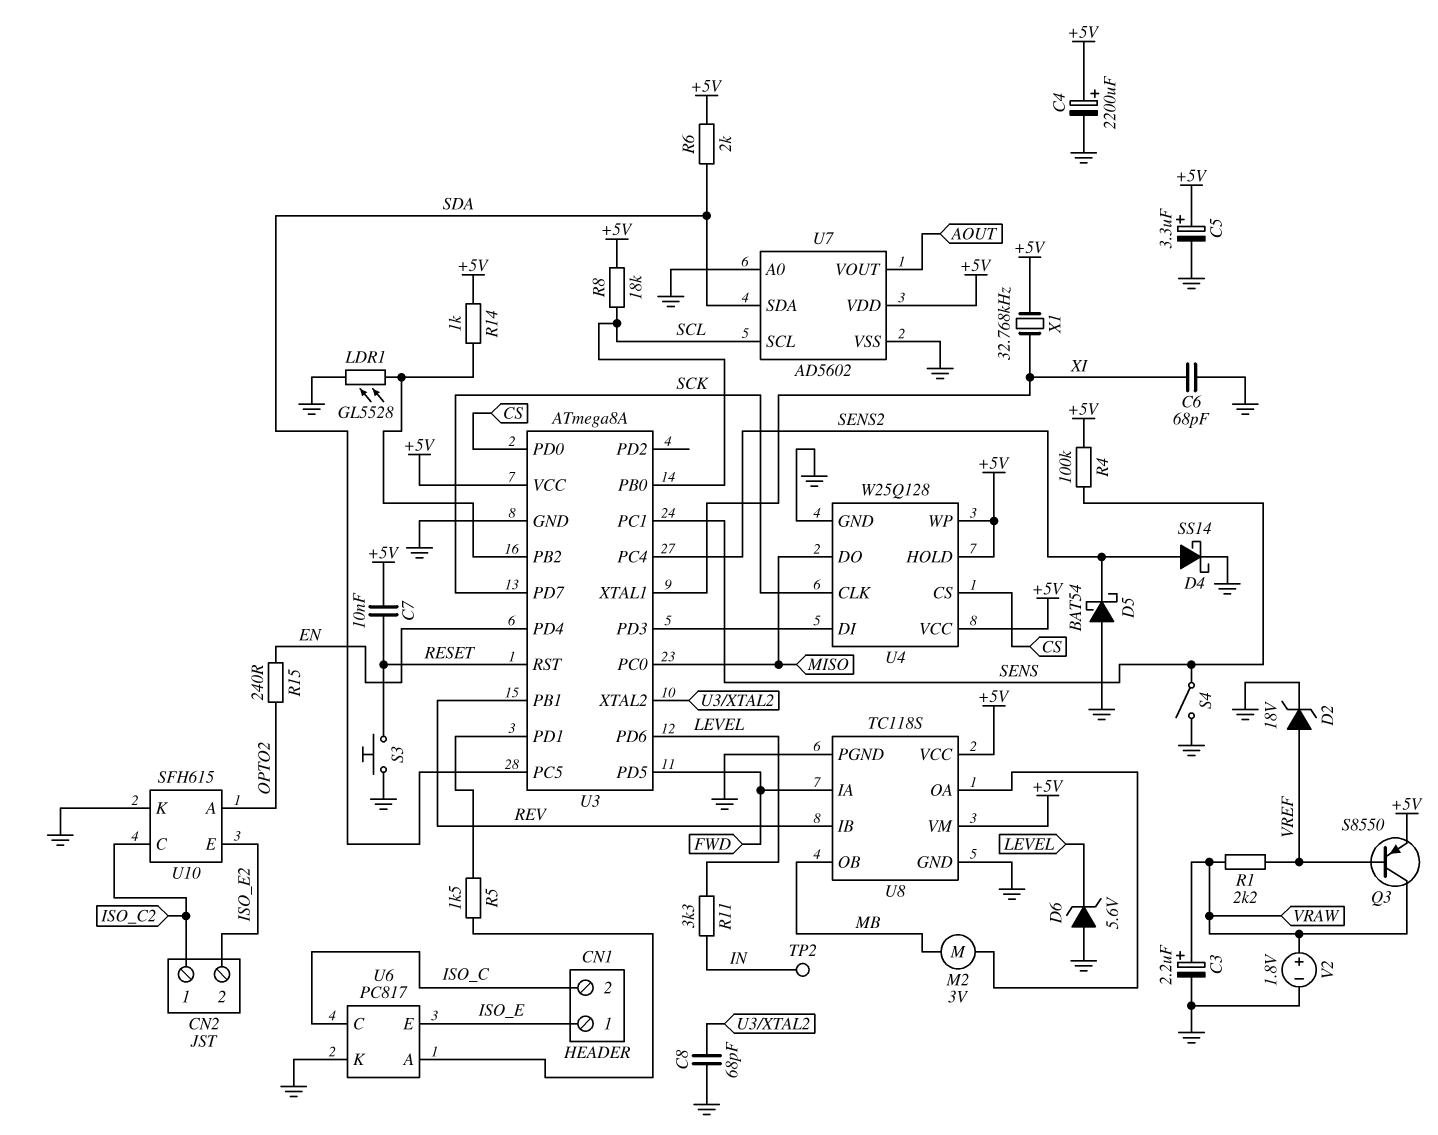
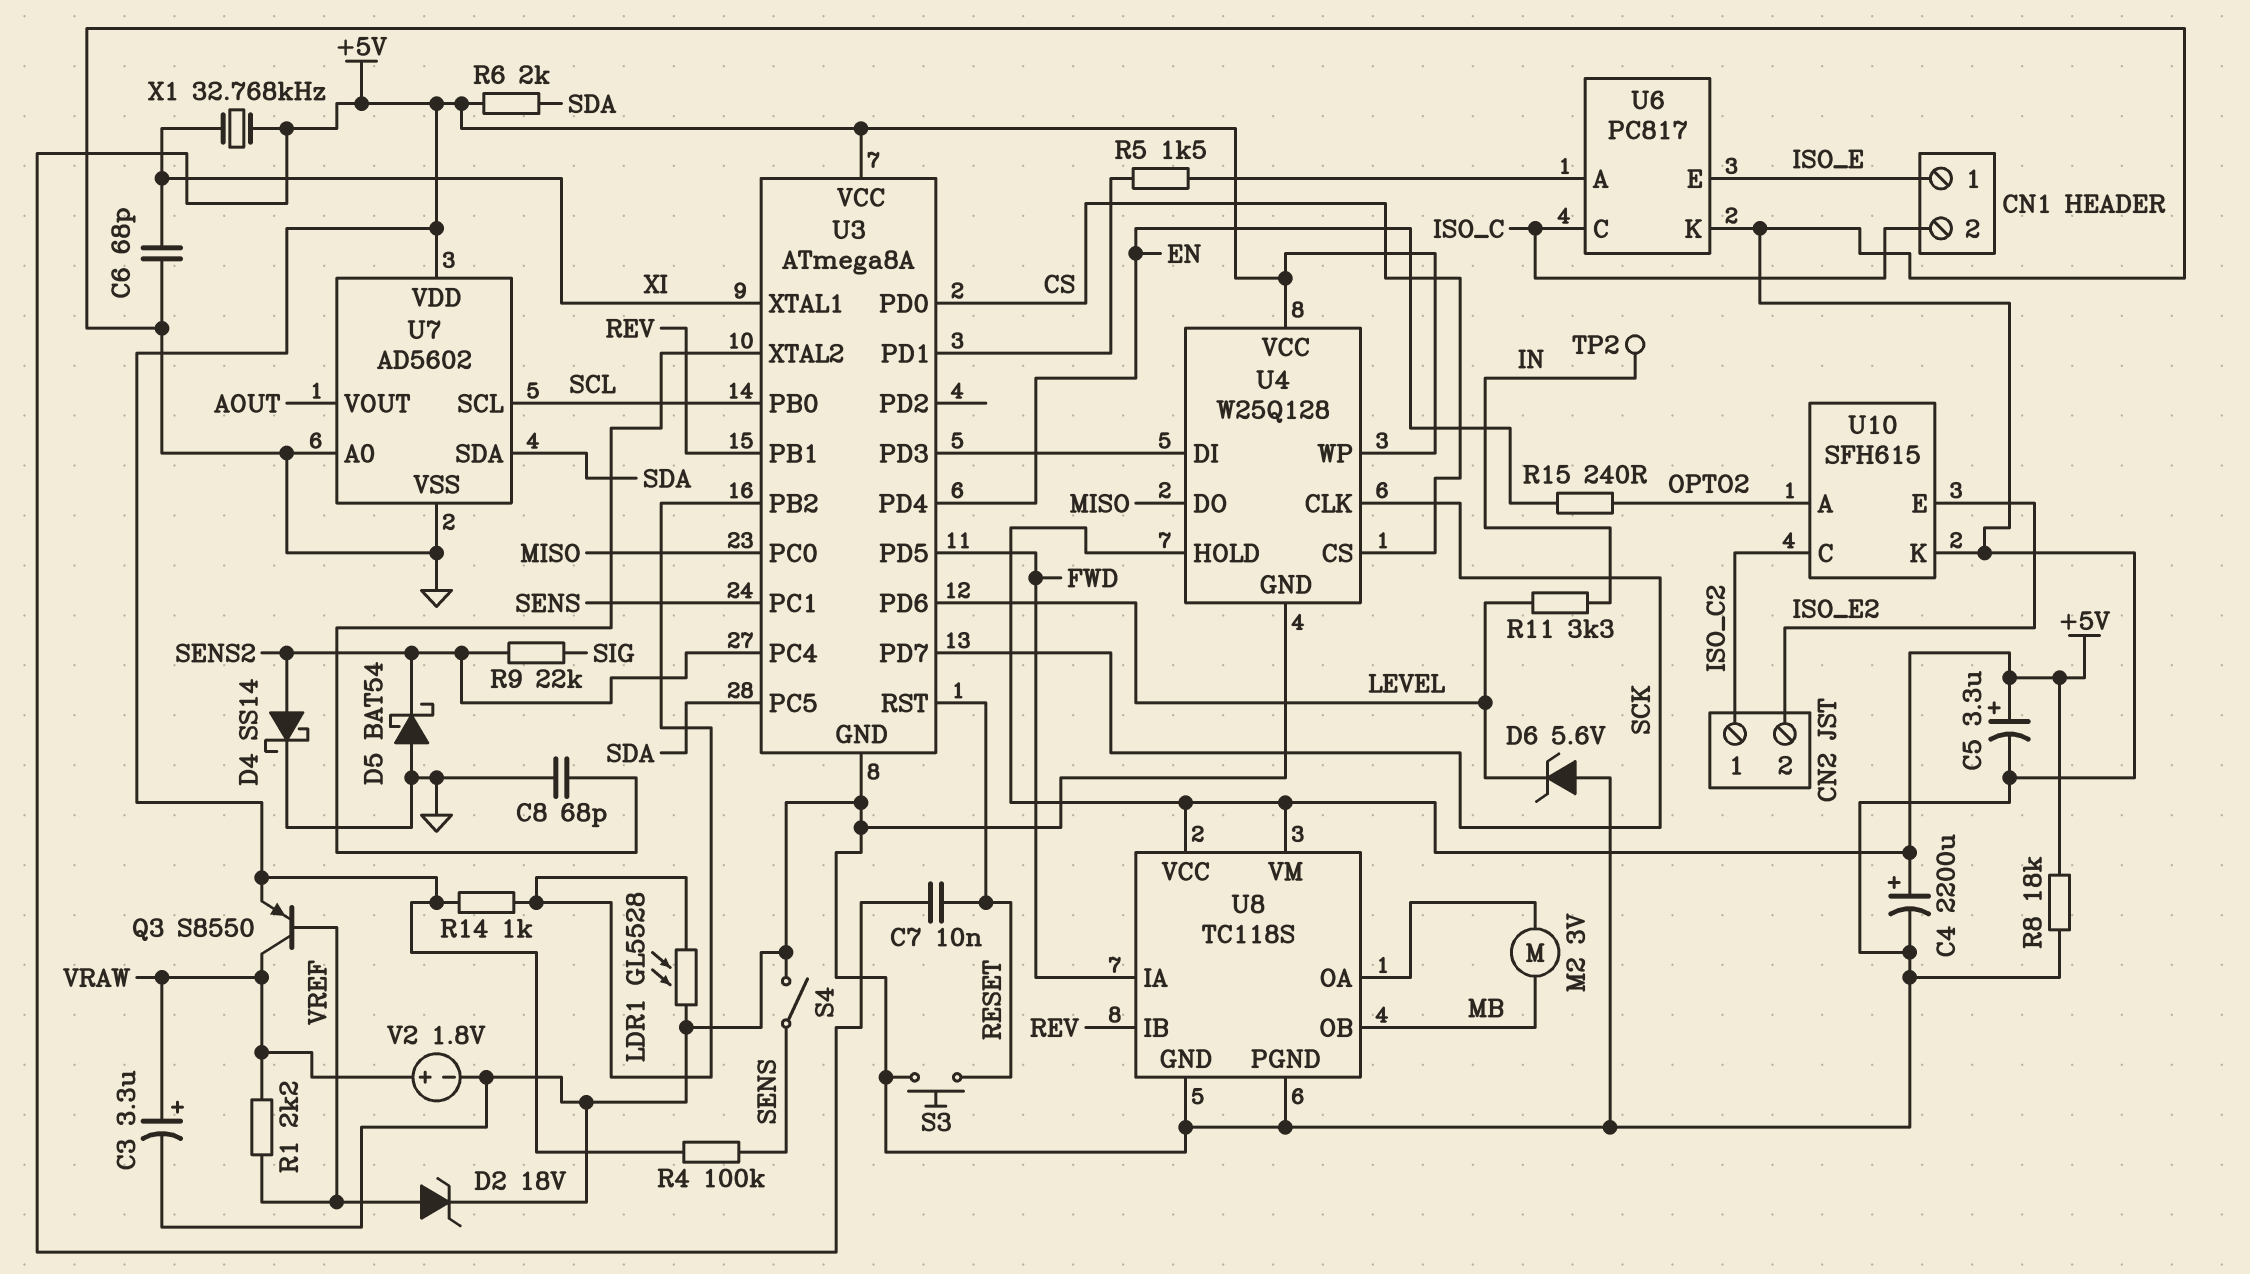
C3: 2.2uF (plus VRAW, minus GND) -> 3.3uF (plus VRAW, minus GND)
R8: 18k (+5V, SCL) -> 18k (+5V, GND)
R9: none -> 22k (SENS2, SIG)

